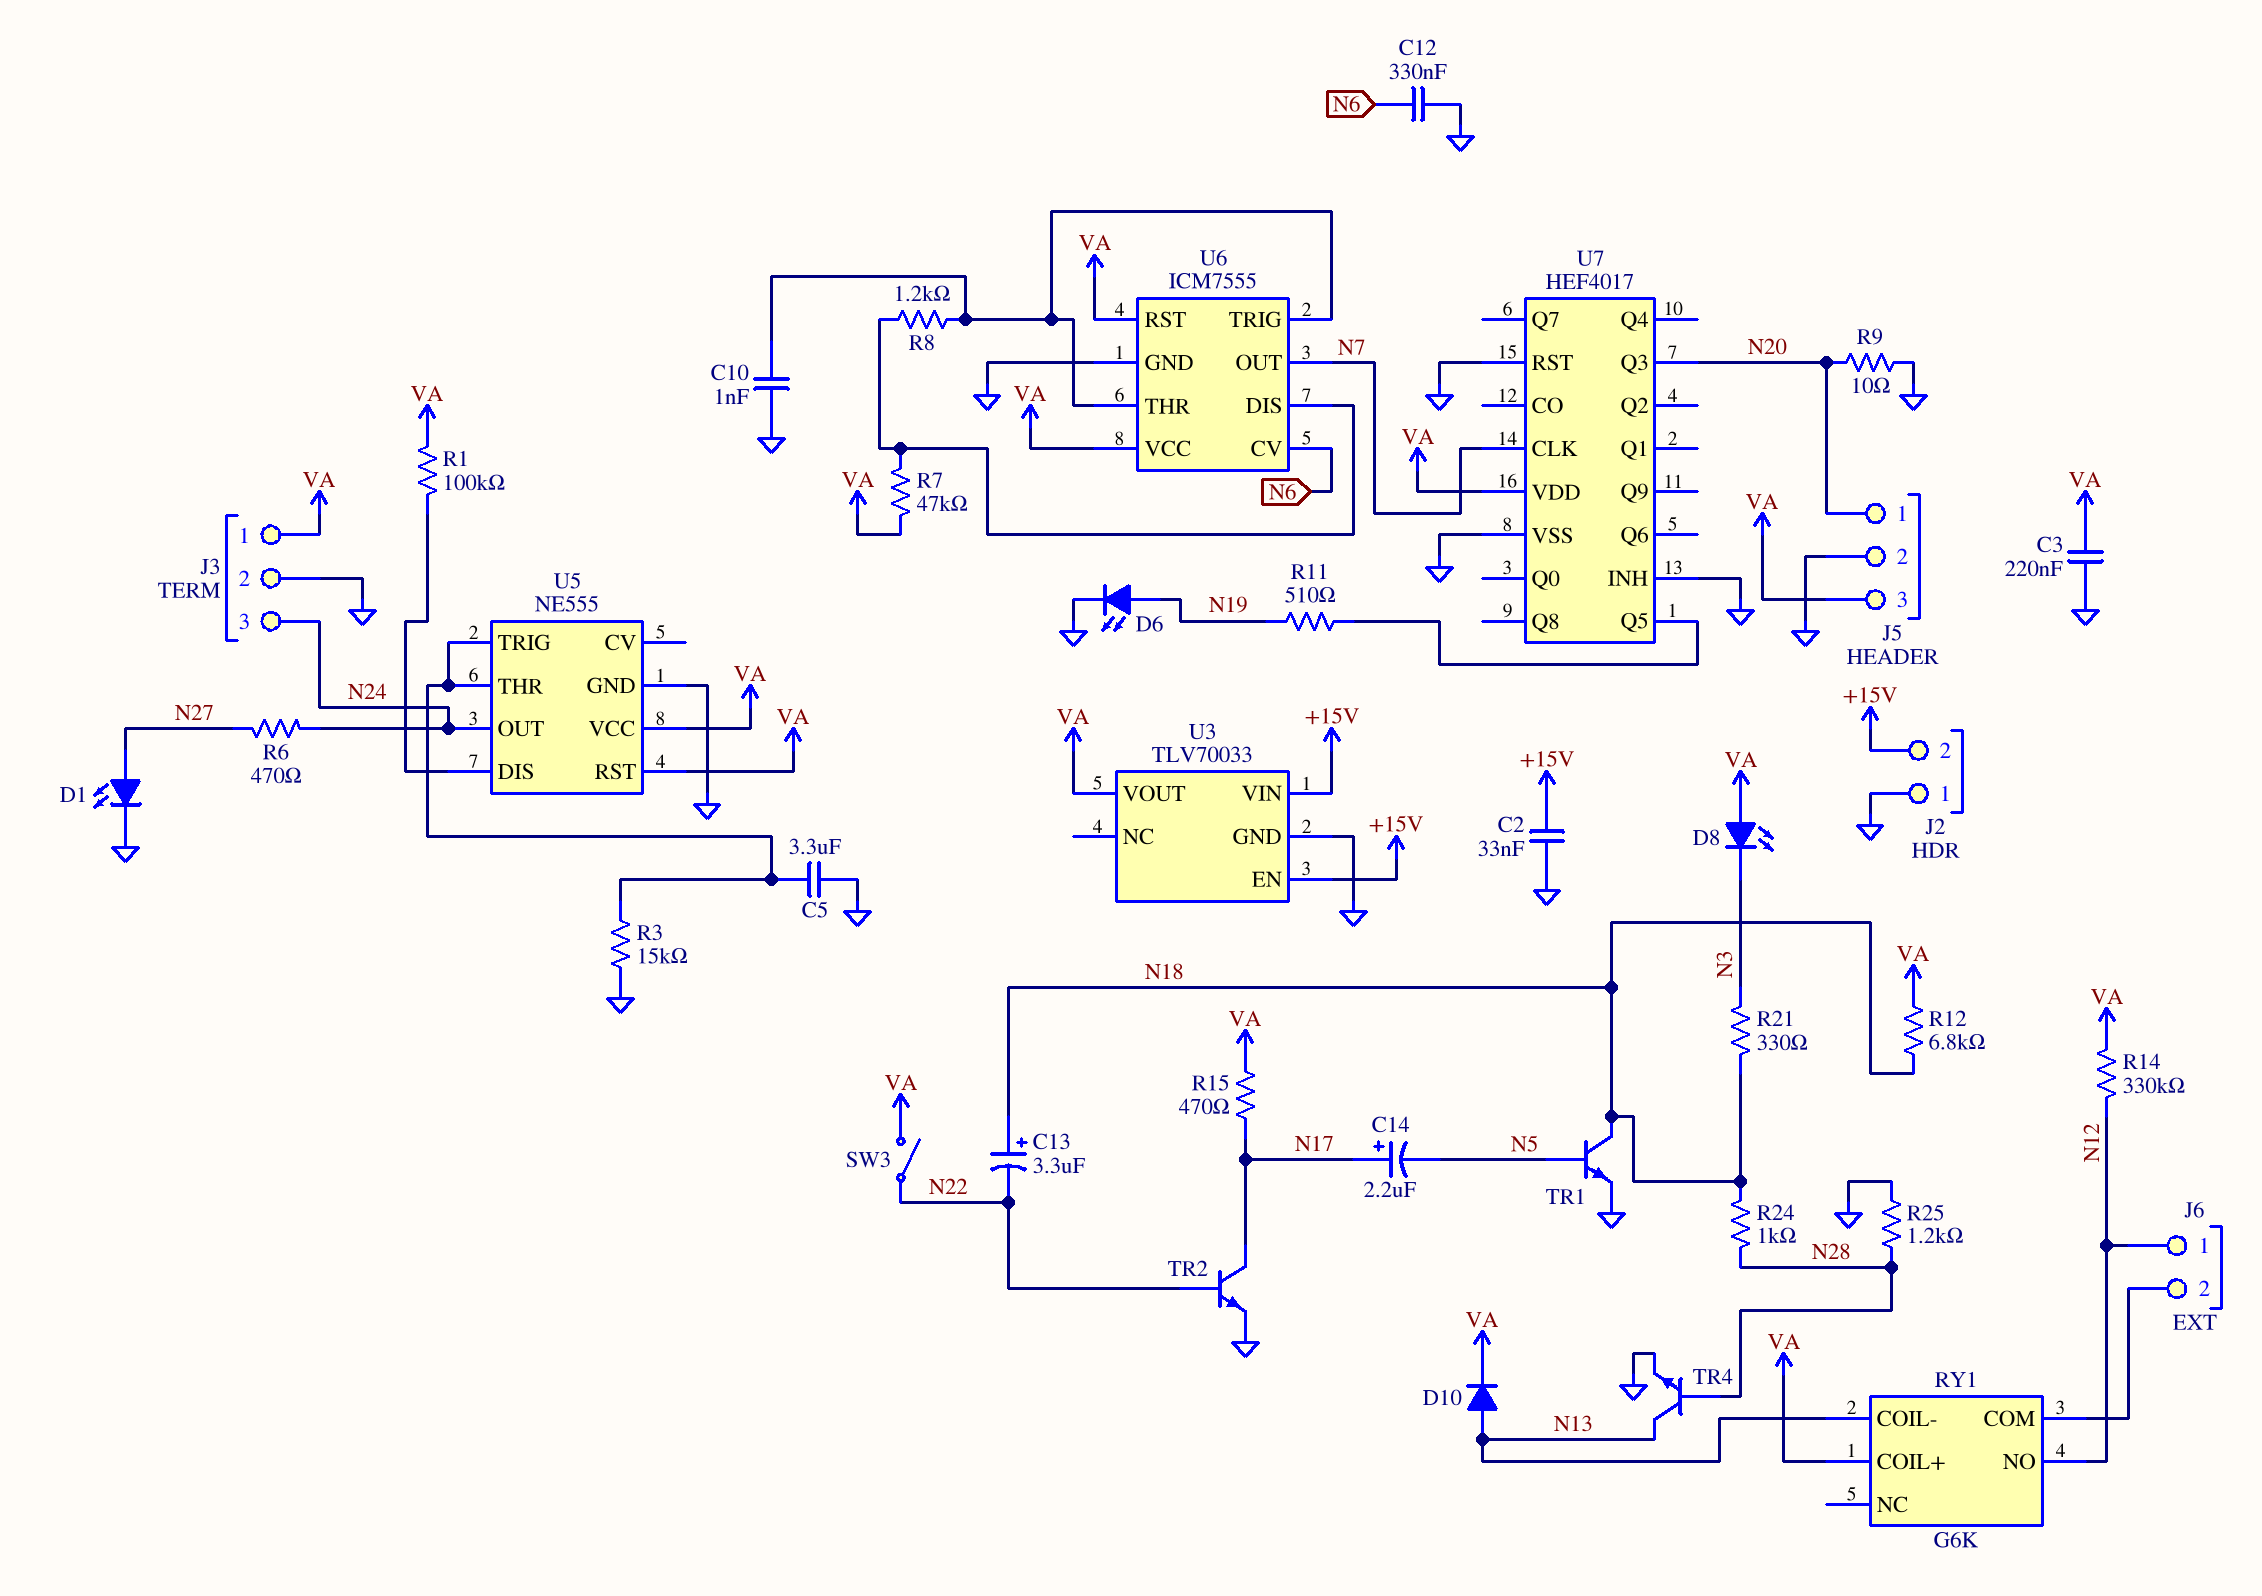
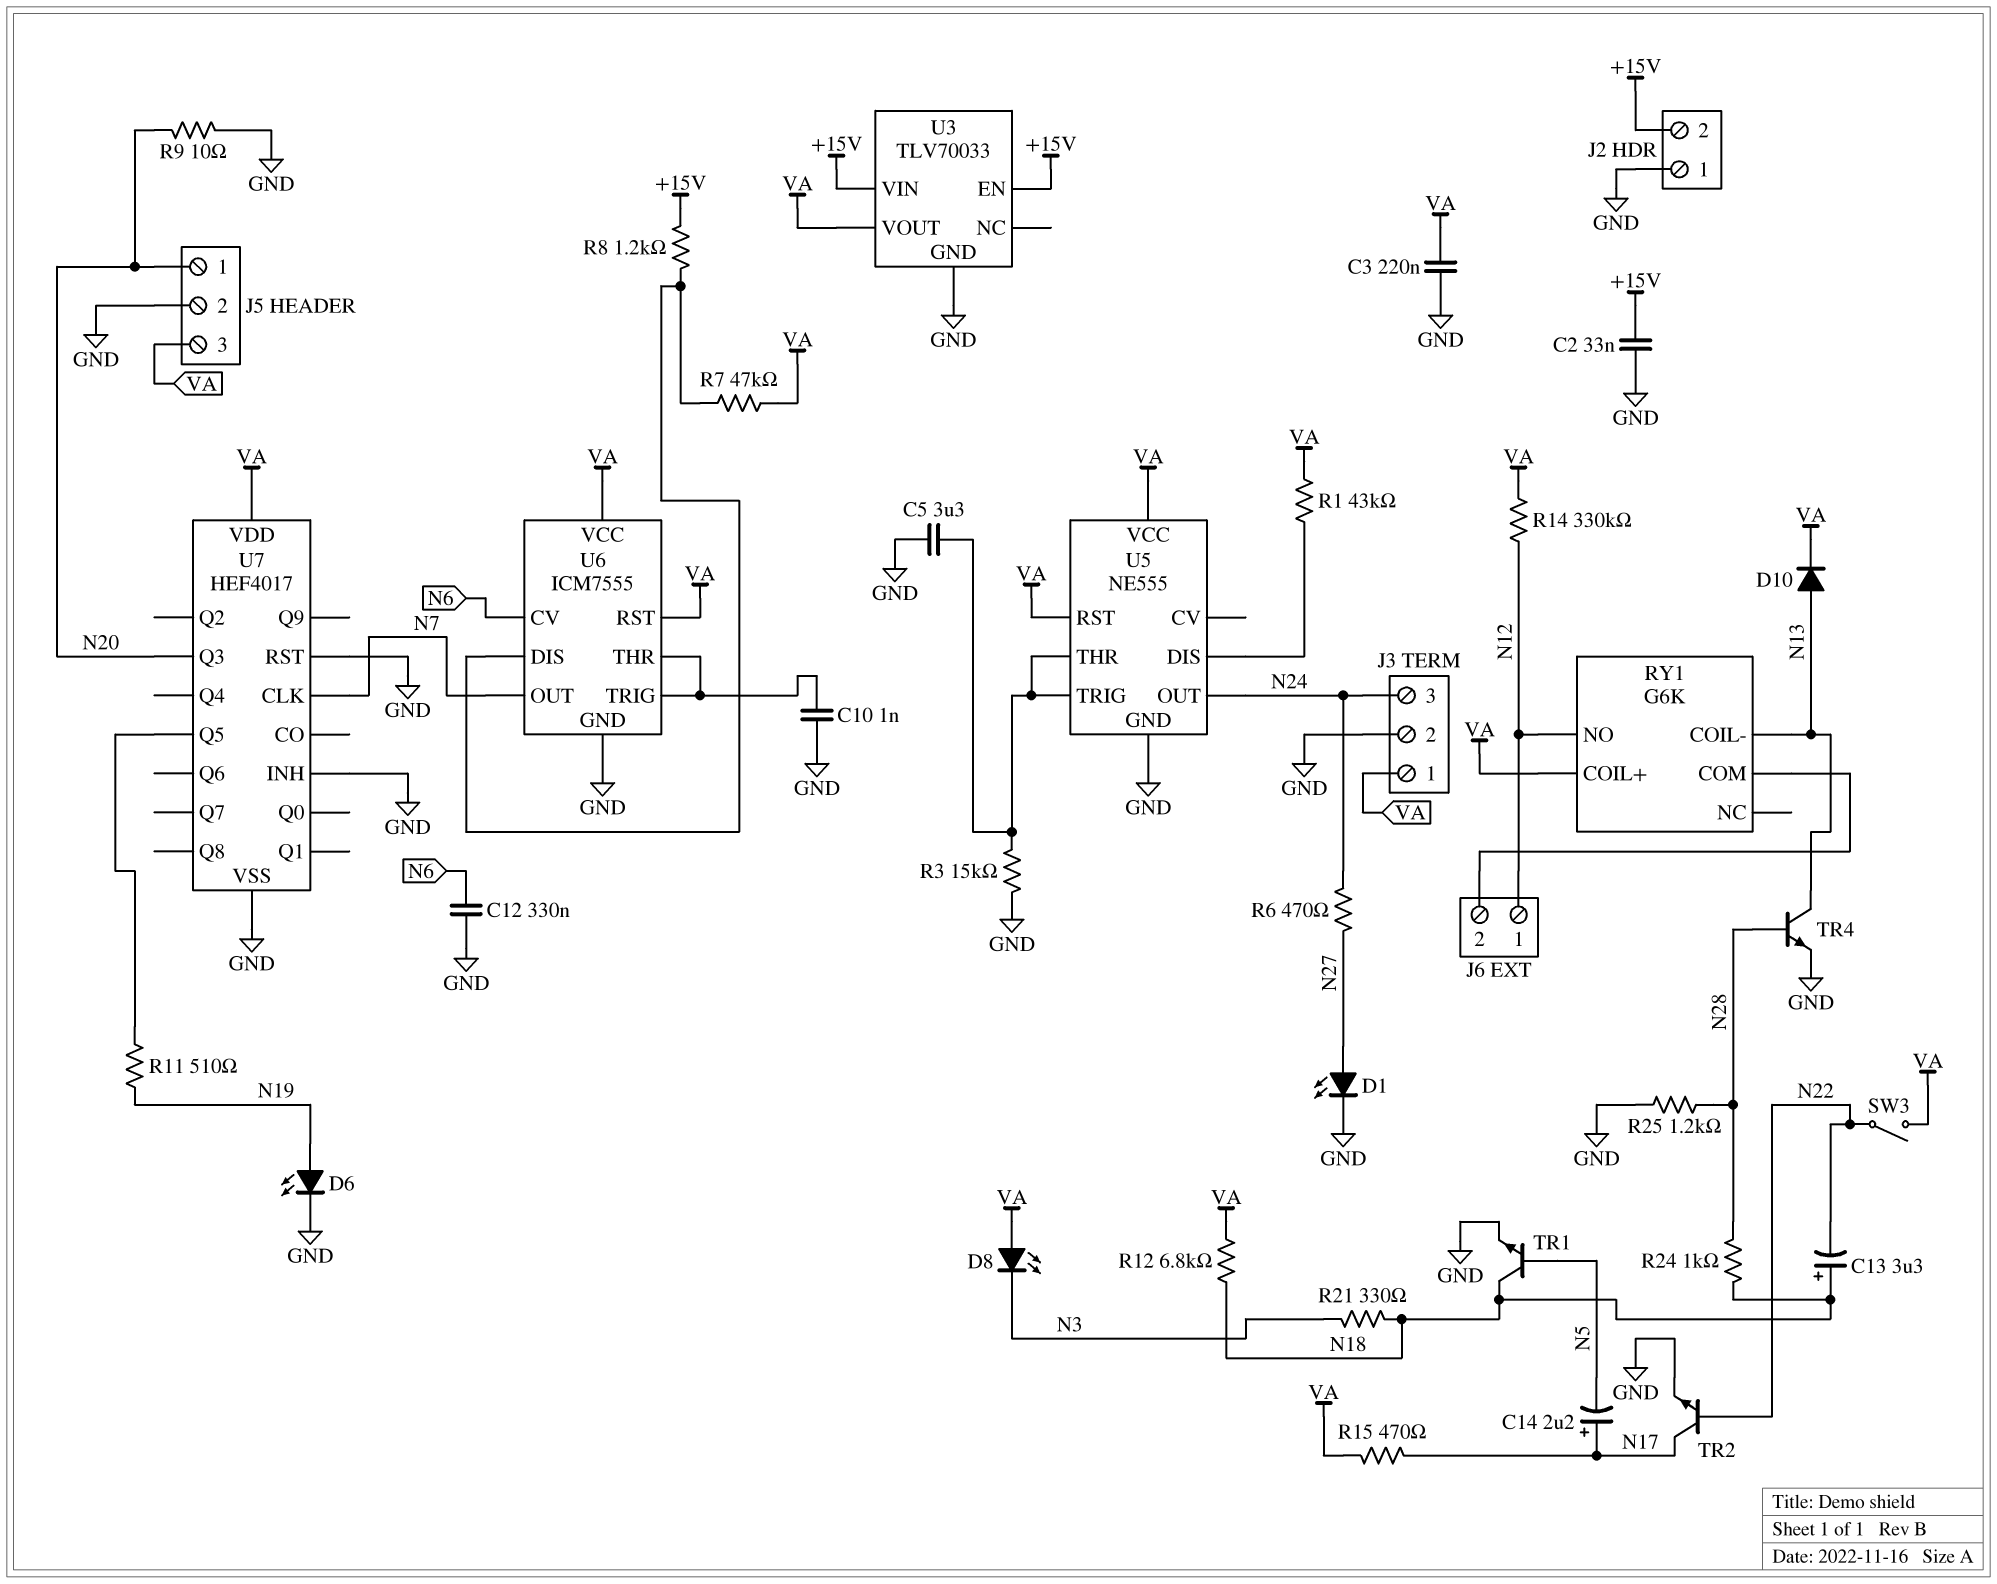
R1: 100k (U5/DIS, VA) -> 43k (U5/DIS, VA)
R8: 1.2k (U6/DIS, U6/THR) -> 1.2k (+15V, U6/DIS)

